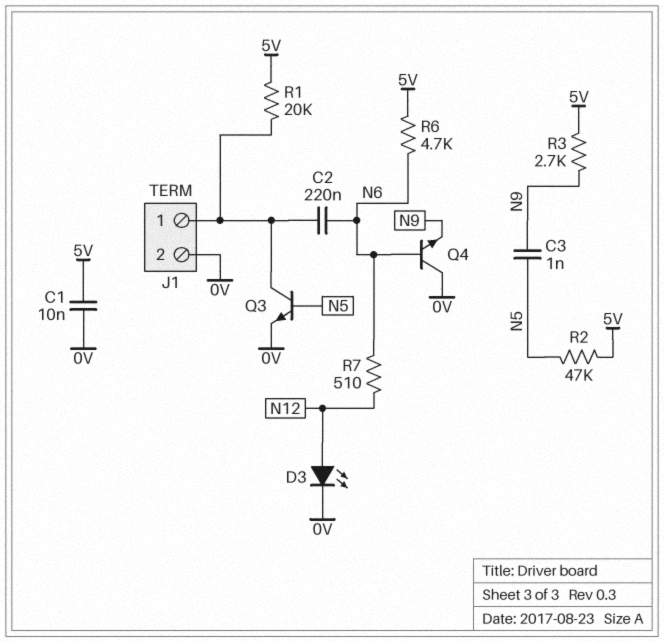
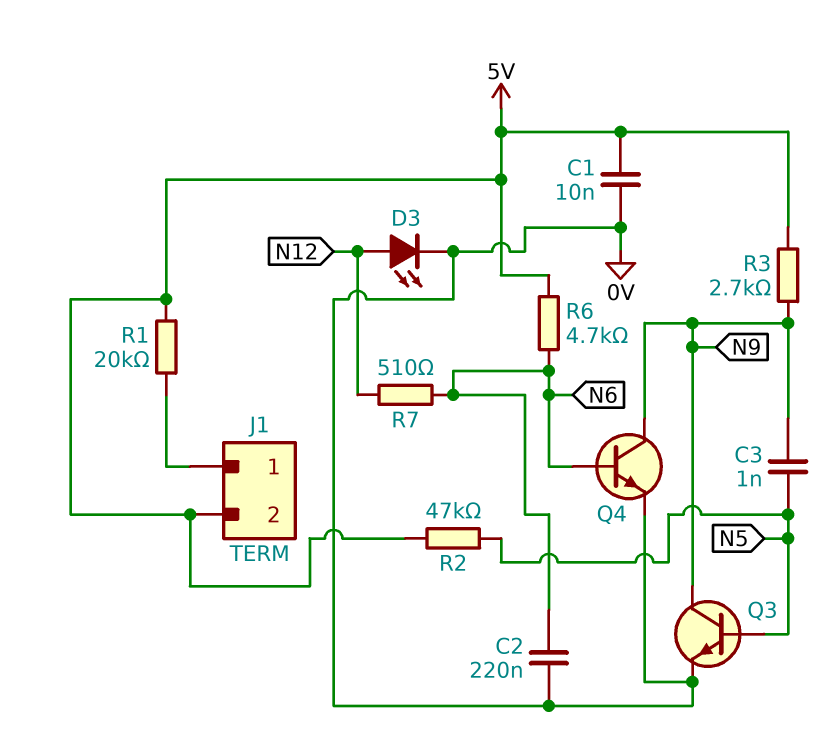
C2: 220nF (J1/1, N6) -> 220nF (0V, N6)
J1 pin 2: 0V -> 5V
Q3: NPN (B N5, C J1/1, E 0V) -> NPN (B N5, C N9, E 0V)
Q4: NPN (B N6, C 0V, E N9) -> NPN (B N6, C N9, E 0V)

